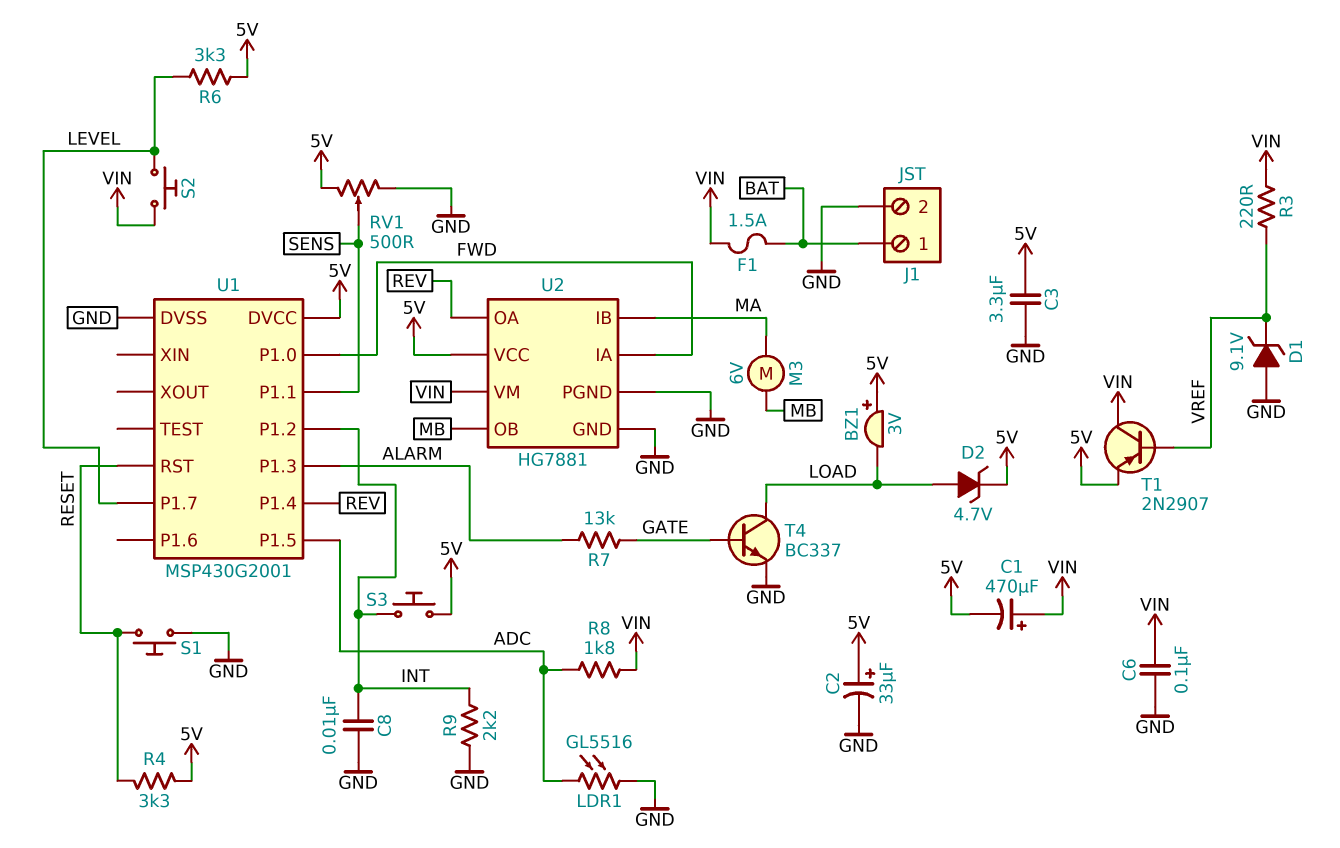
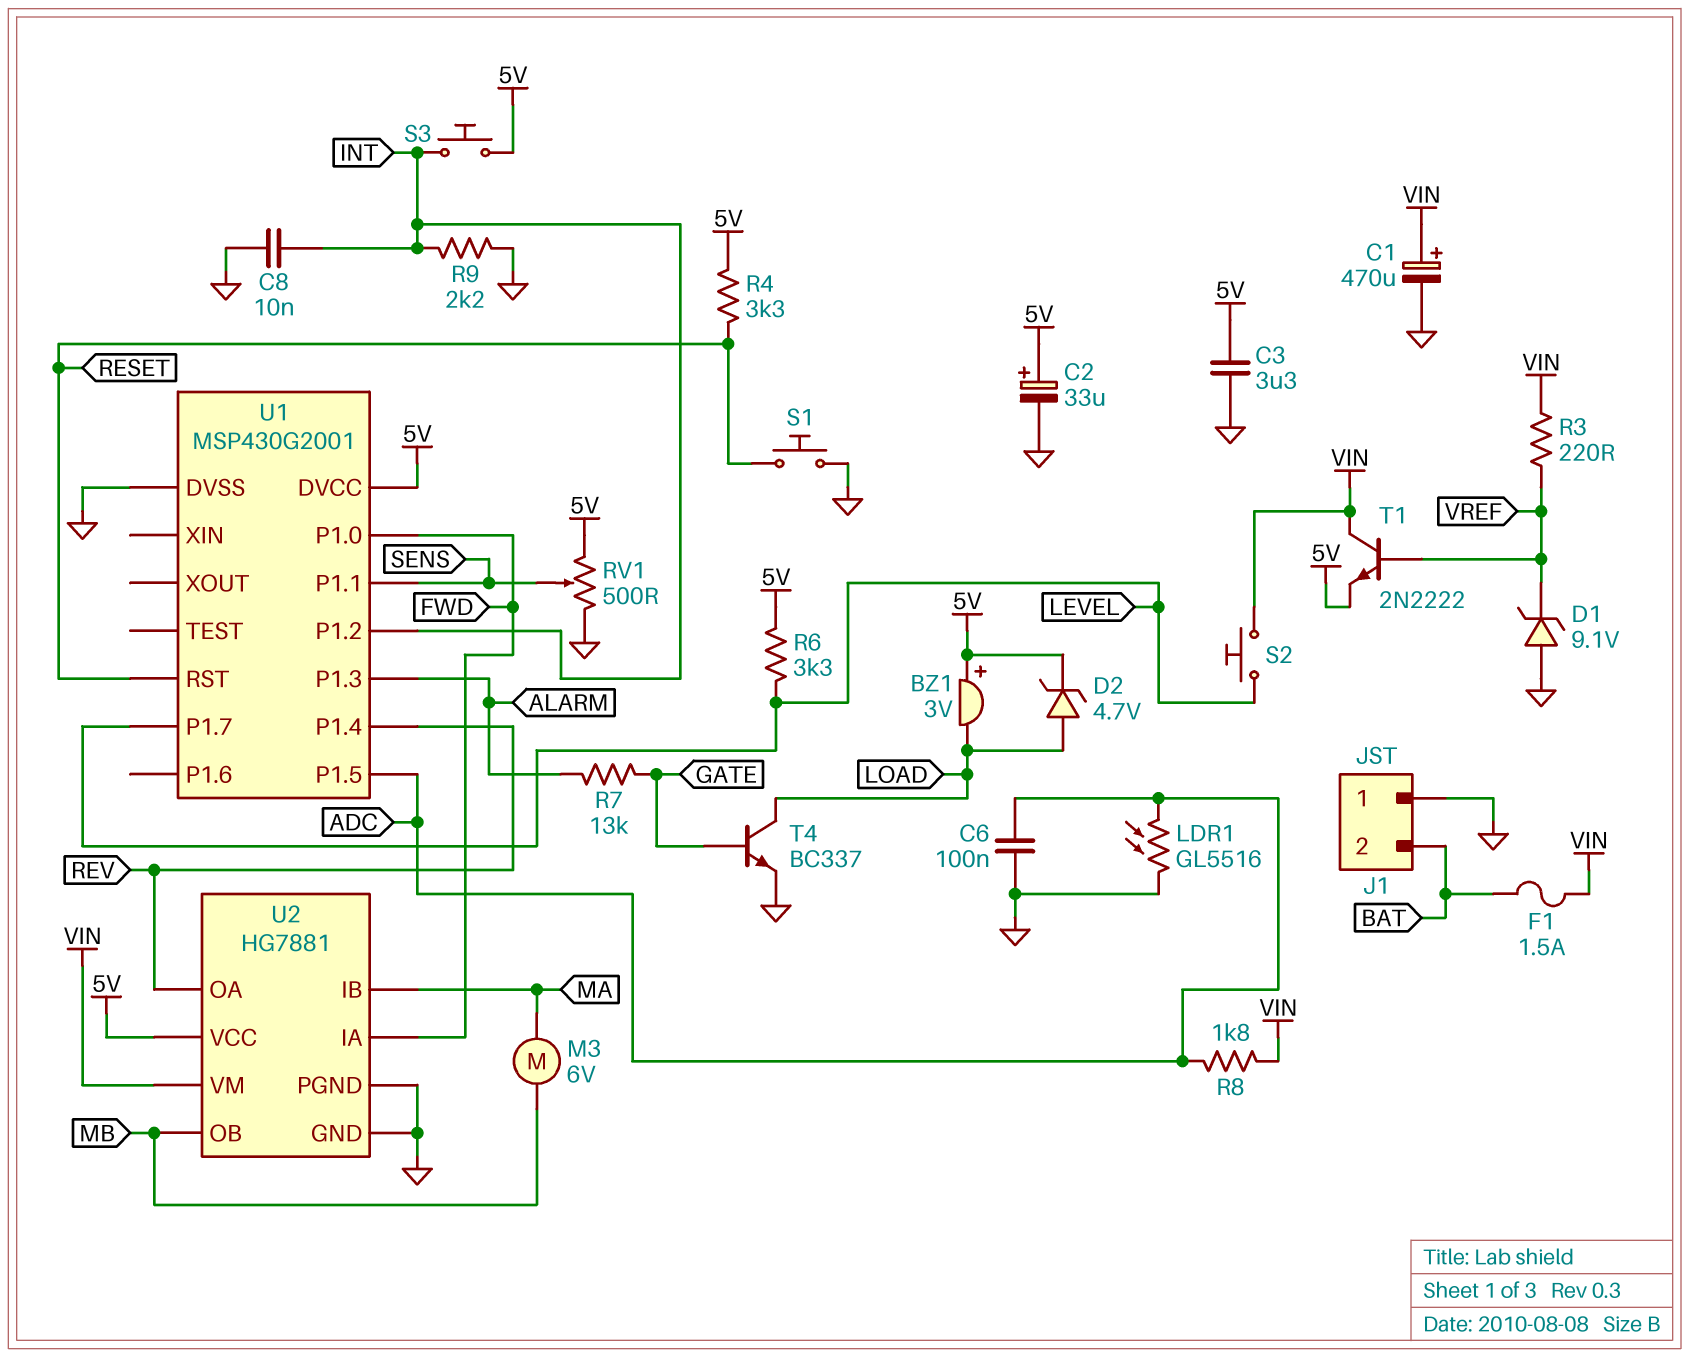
C1: 470uF (plus VIN, minus 5V) -> 470uF (plus VIN, minus GND)
C6: 100nF (GND, VIN) -> 100nF (ADC, GND)
J1 pin 1: BAT -> GND
J1 pin 2: GND -> BAT
T1: PNP 2N2907 (B VREF, C VIN, E 5V) -> NPN 2N2222 (B VREF, C VIN, E 5V)

